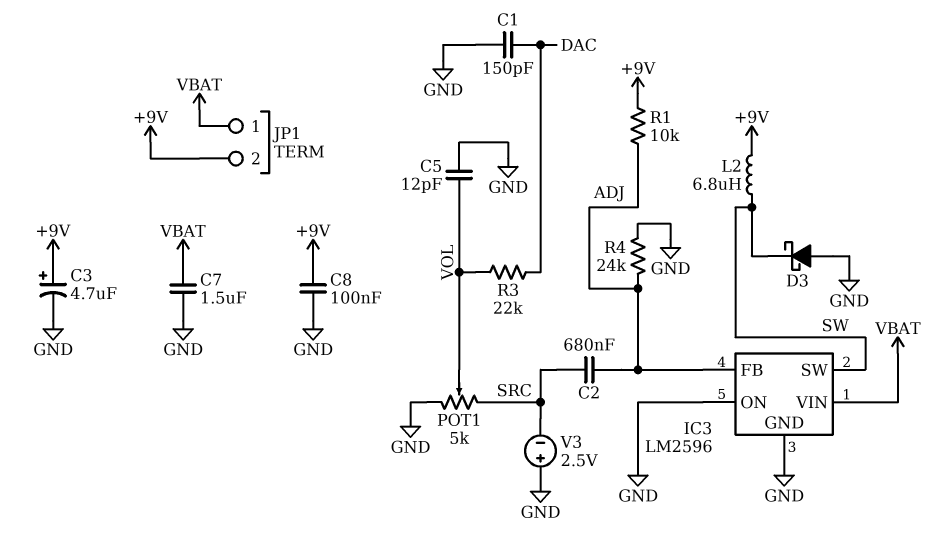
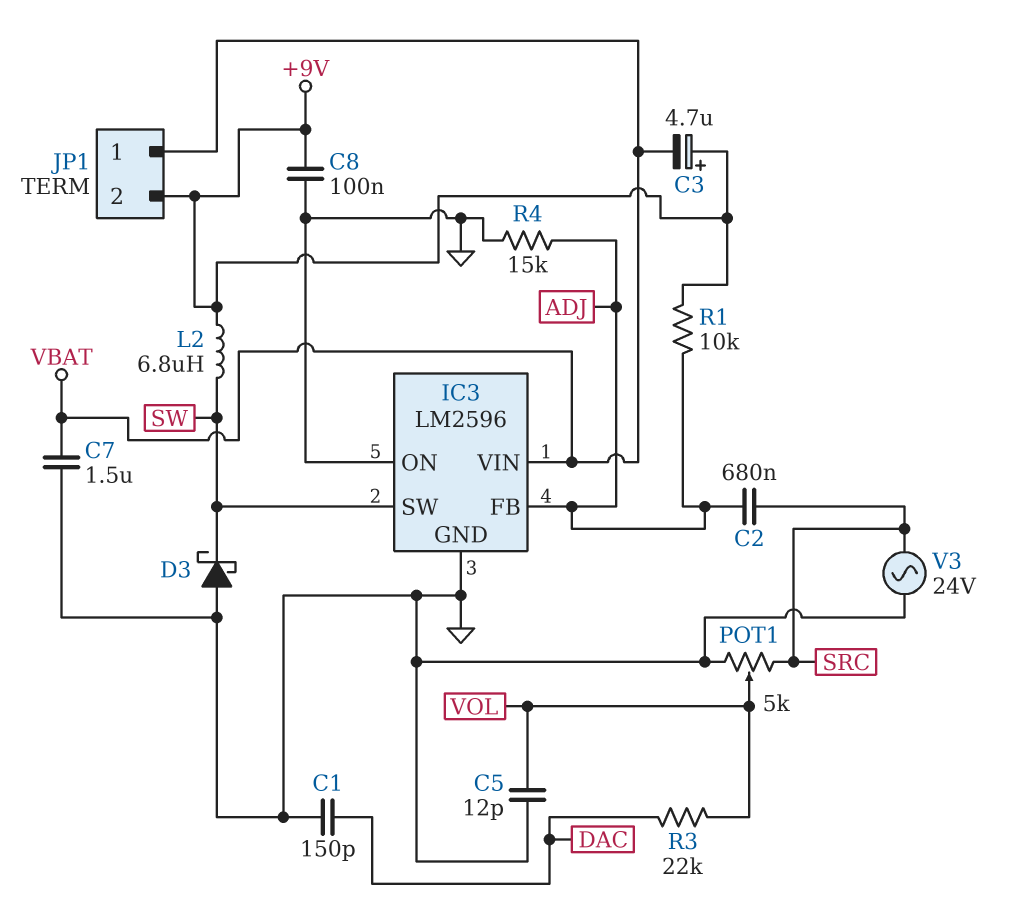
C3: 4.7uF (plus +9V, minus GND) -> 4.7uF (plus +9V, minus VBAT)
R4: 24k (ADJ, GND) -> 15k (ADJ, GND)
V3: 2.5V (plus GND, minus SRC) -> AC 24V (GND, SRC)

